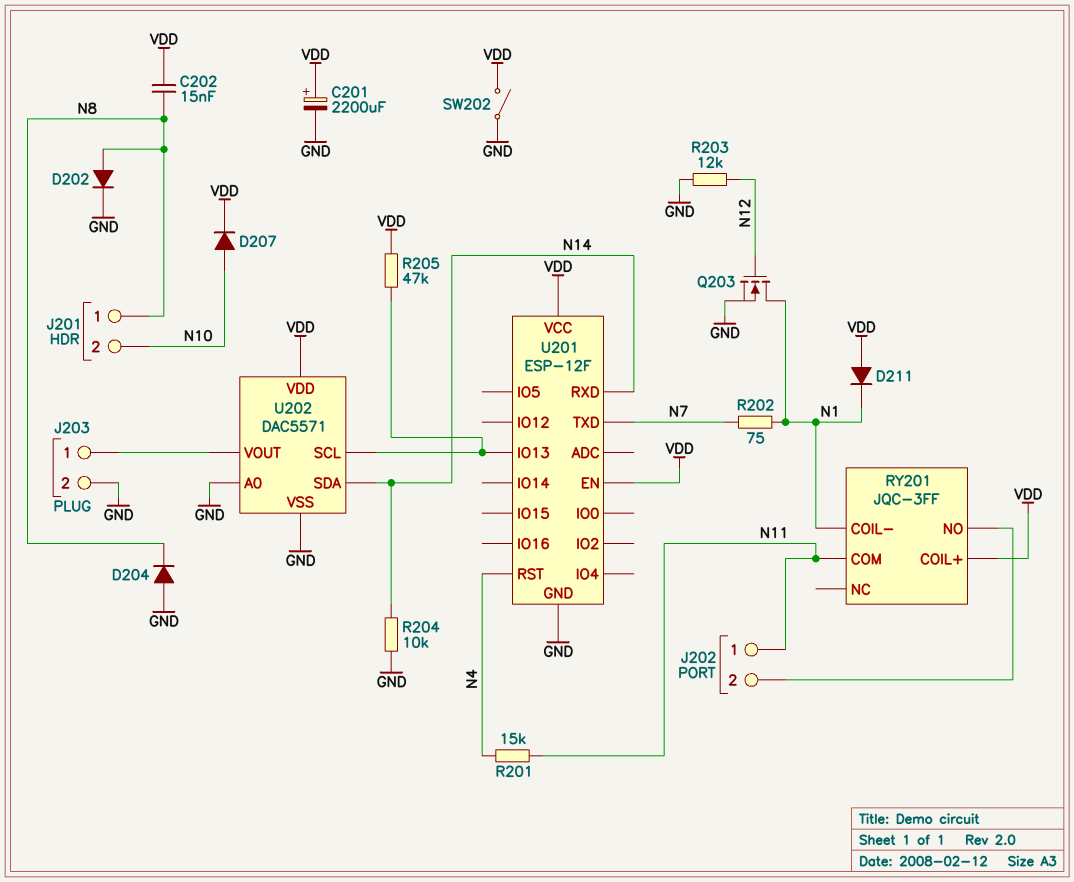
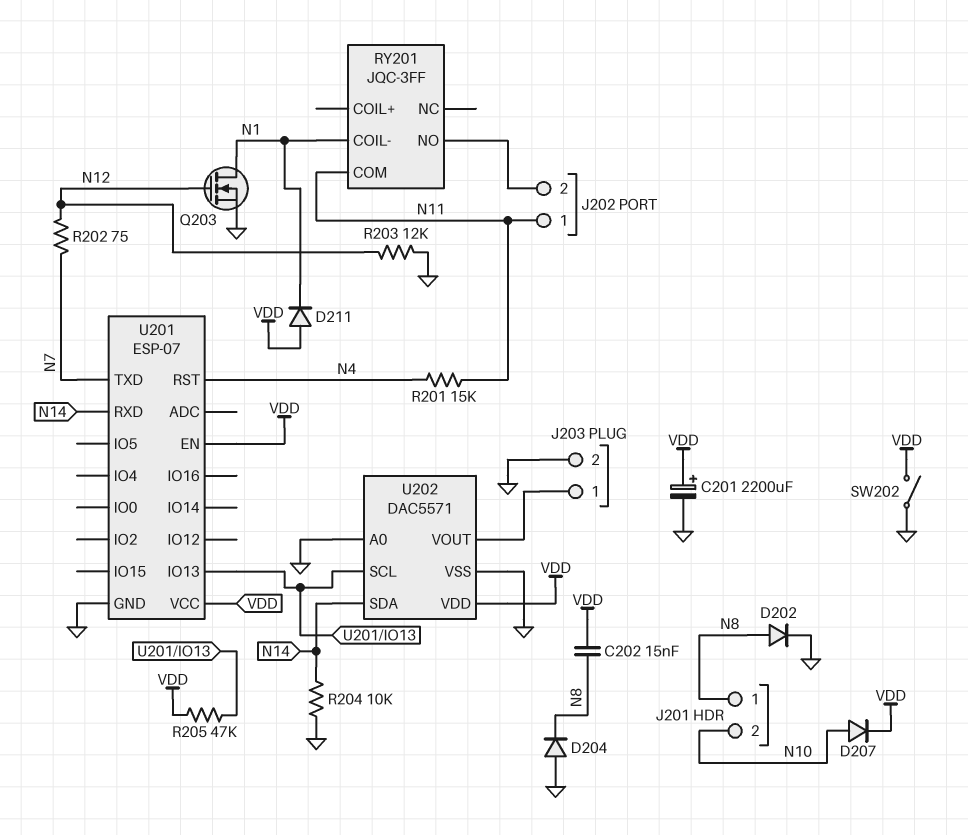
R202: 75 (N1, N7) -> 75 (N7, N12)
RY201 pin COIL+: VDD -> none
U201: ESP-12F -> ESP-07

